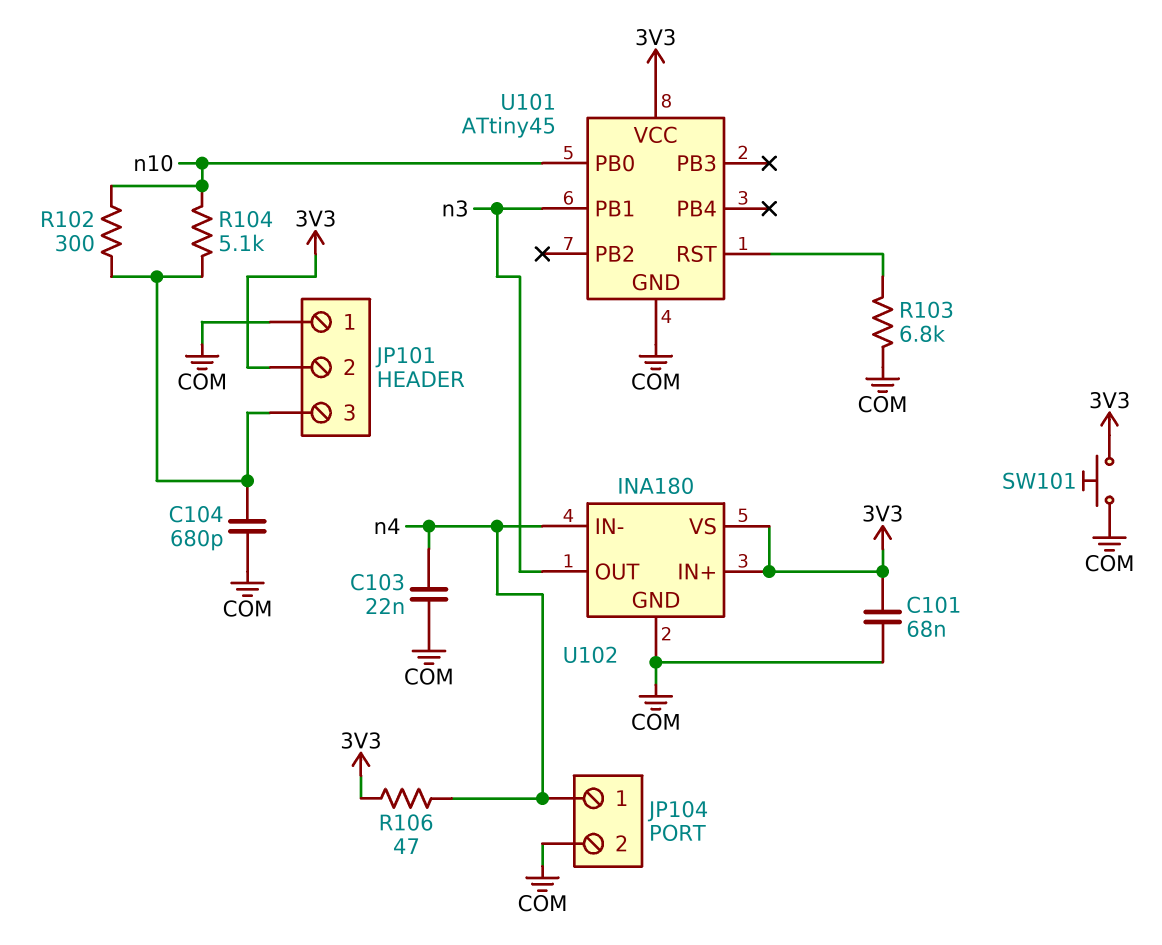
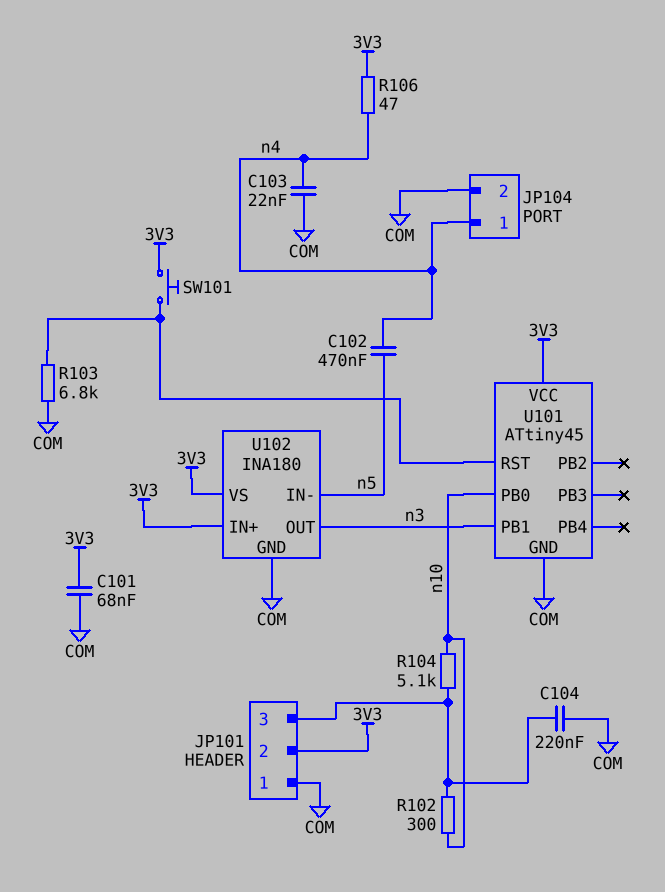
C102: none -> 470nF (n4, n5)
C104: 680pF (COM, JP101/3) -> 220nF (COM, JP101/3)
SW101: button (3V3, COM) -> button (3V3, U101/RST)
U102 pin IN-: n4 -> n5

